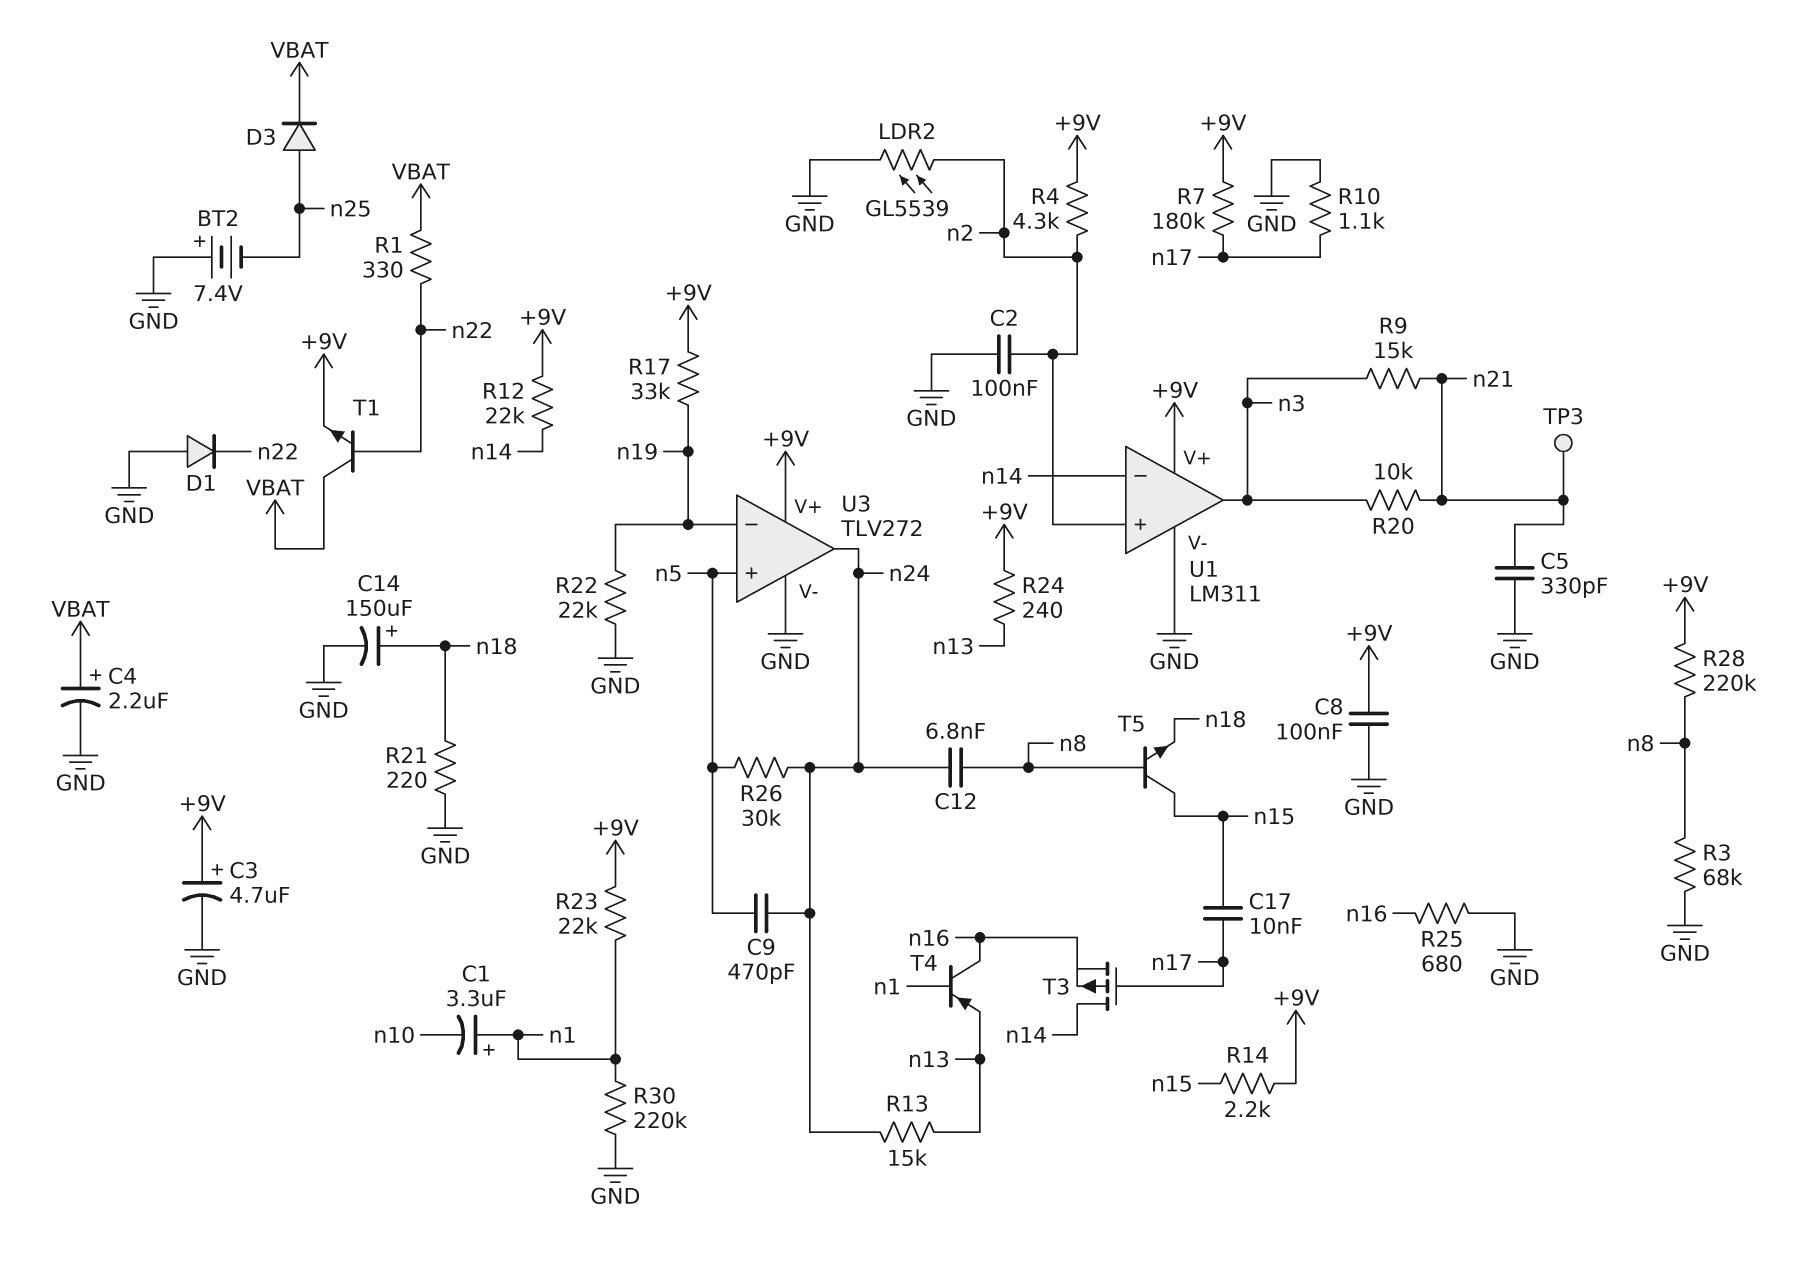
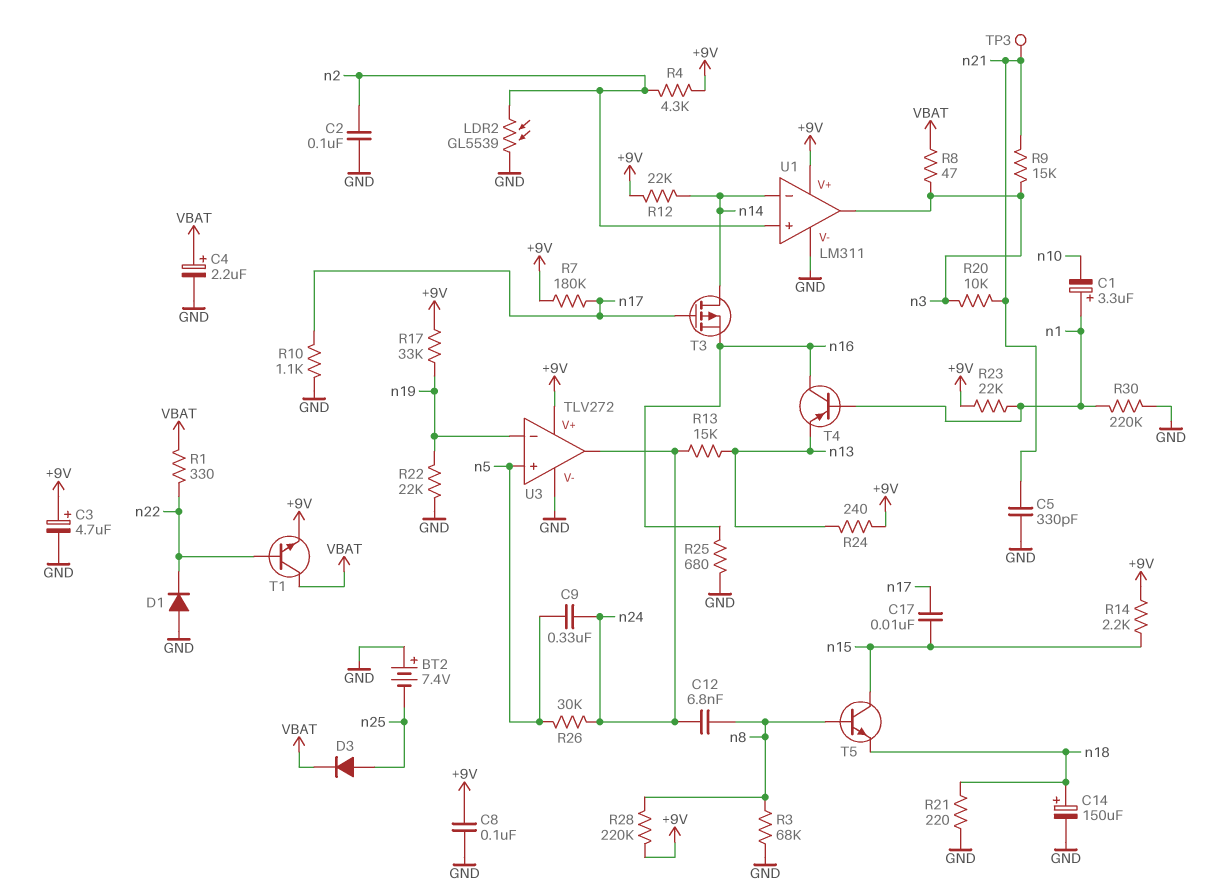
C9: 470pF (n5, n24) -> 330nF (n5, n24)
R8: none -> 47 (VBAT, n3)

